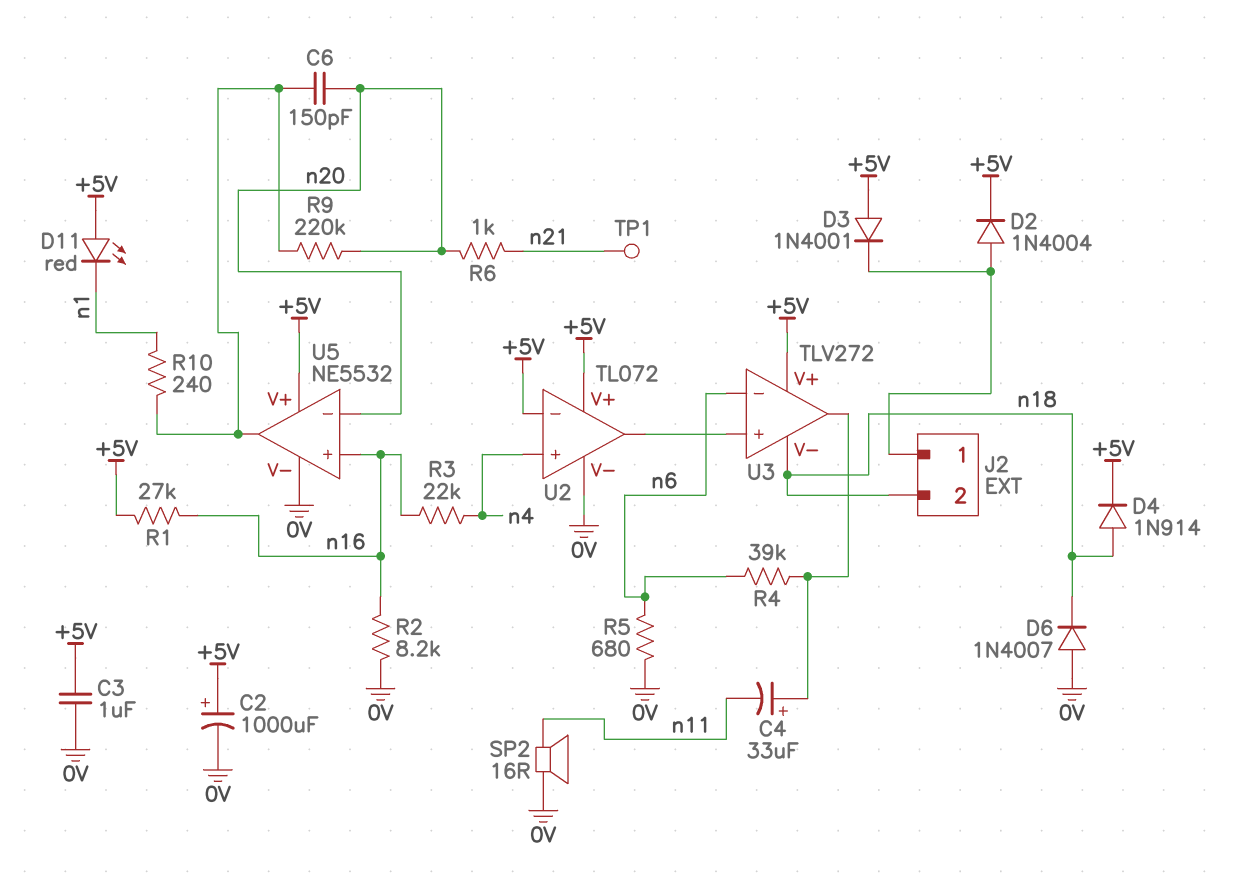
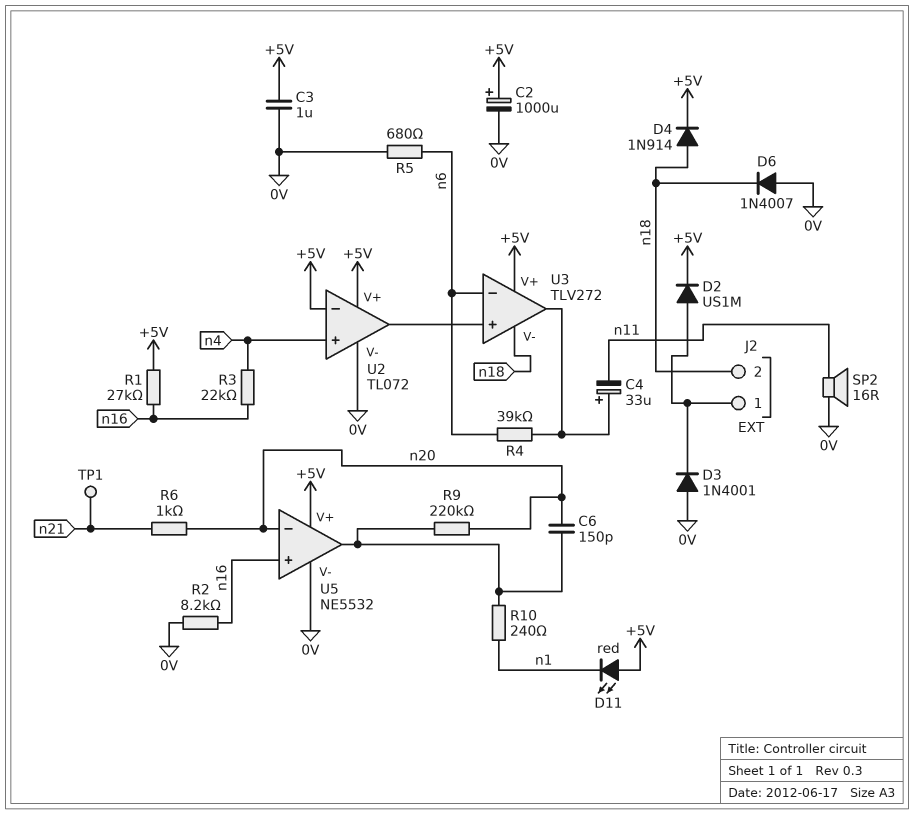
D2: diode 1N4004 (A J2/1, K +5V) -> diode US1M (A J2/1, K +5V)
D3: diode 1N4001 (A +5V, K J2/1) -> diode 1N4001 (A 0V, K J2/1)

